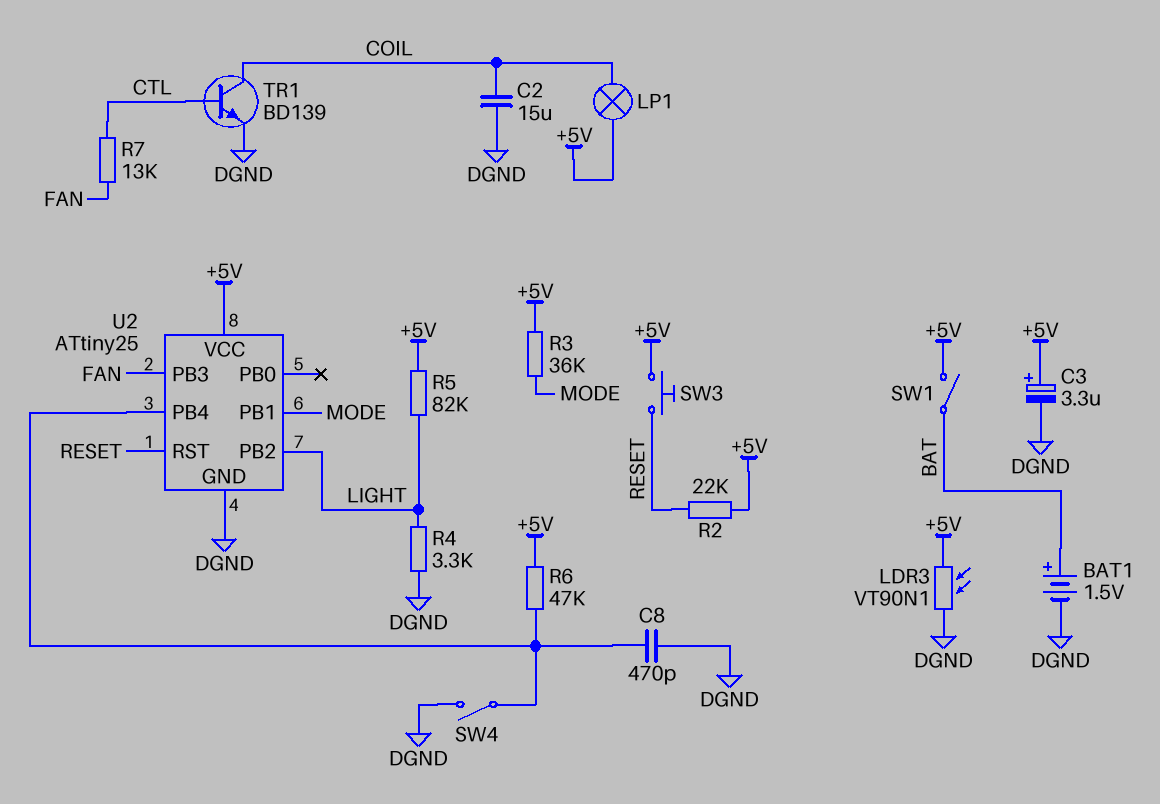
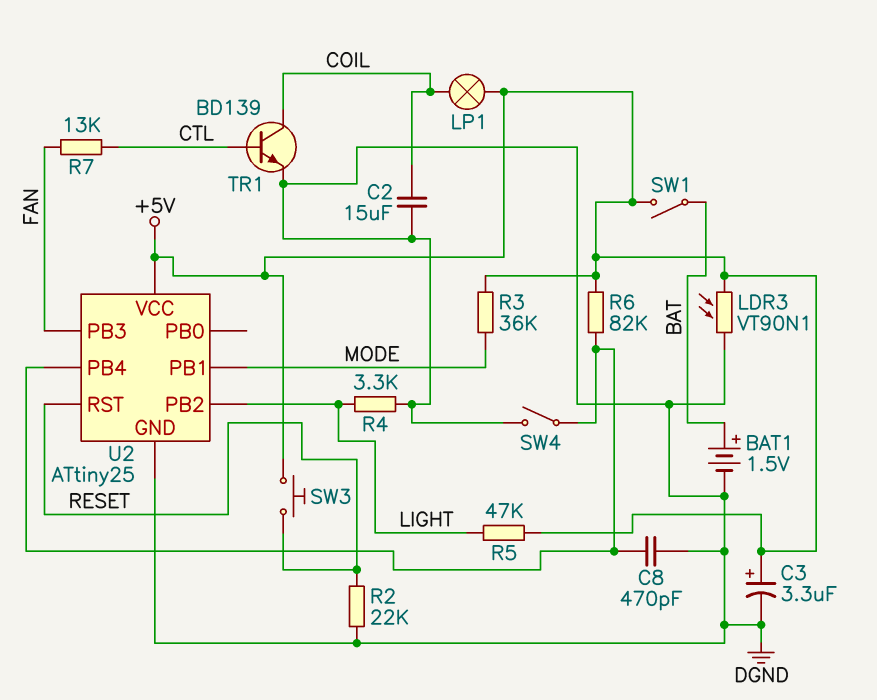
R2: 22k (+5V, RESET) -> 22k (DGND, RESET)
R5: 82k (+5V, LIGHT) -> 47k (+5V, LIGHT)
R6: 47k (+5V, U2/PB4) -> 82k (+5V, U2/PB4)

